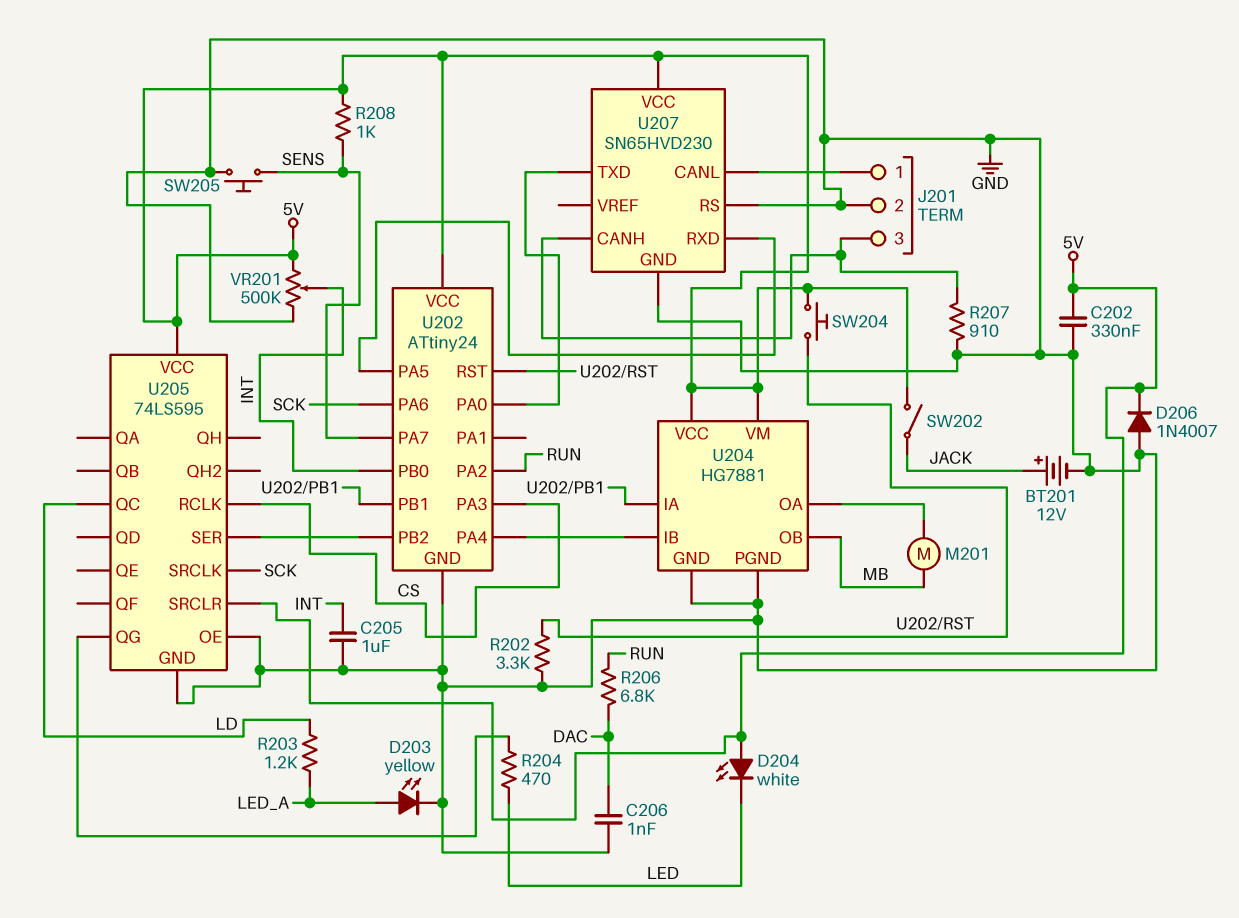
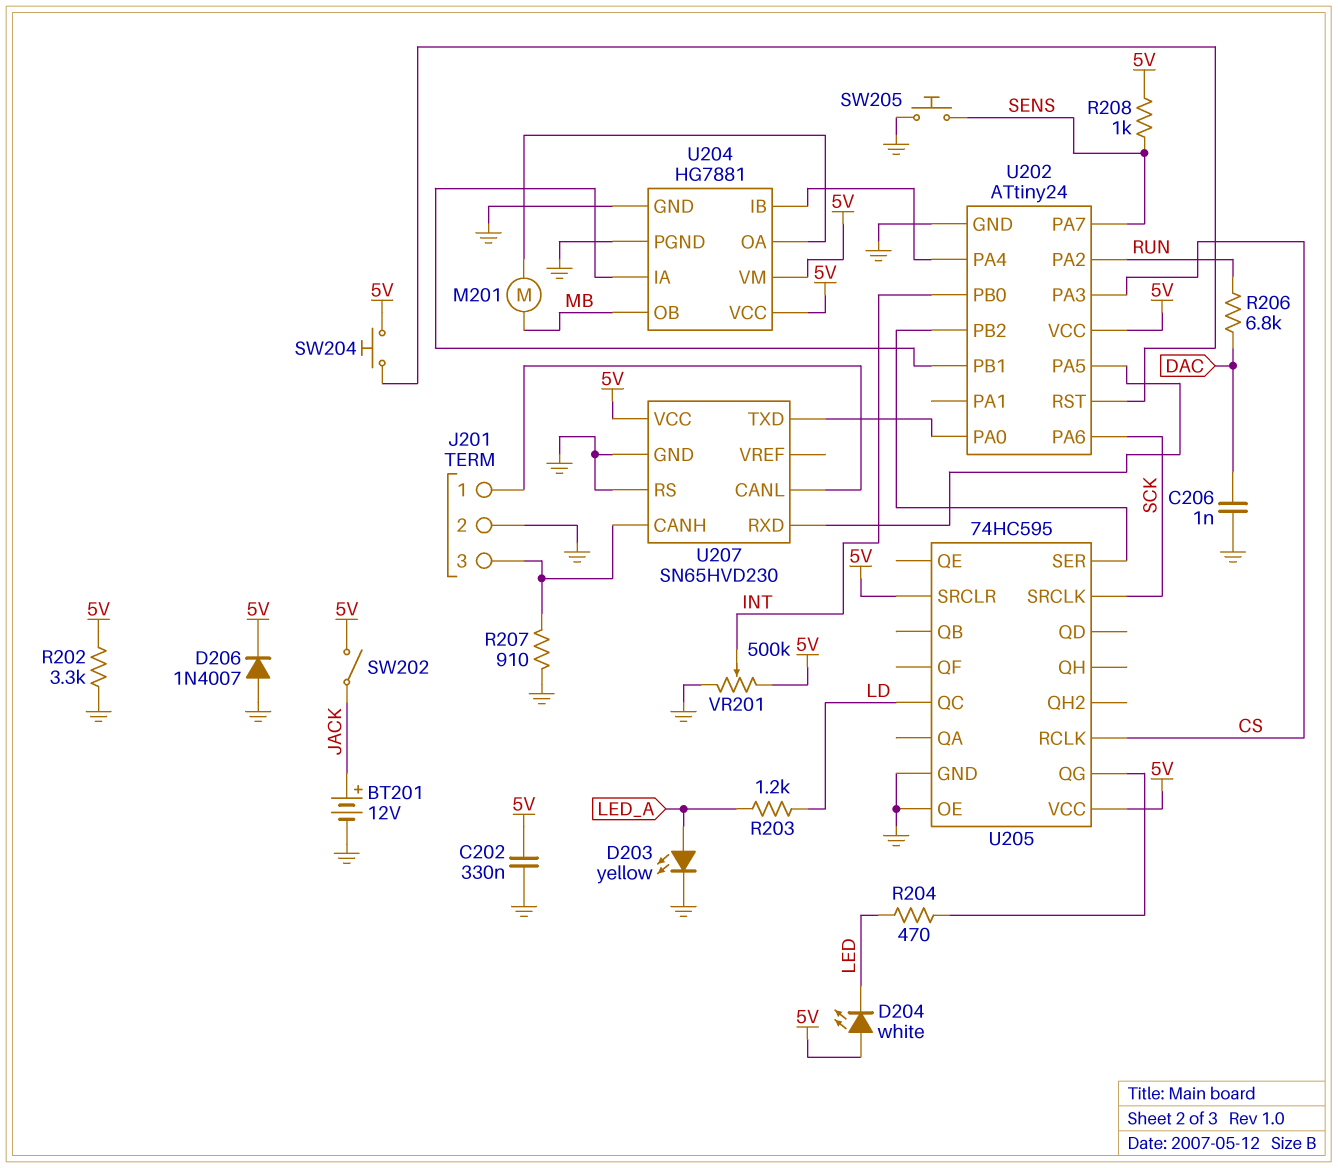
C205: 1uF (GND, INT) -> none
R202: 3.3k (GND, U202/RST) -> 3.3k (5V, GND)
U205: 74LS595 -> 74HC595

